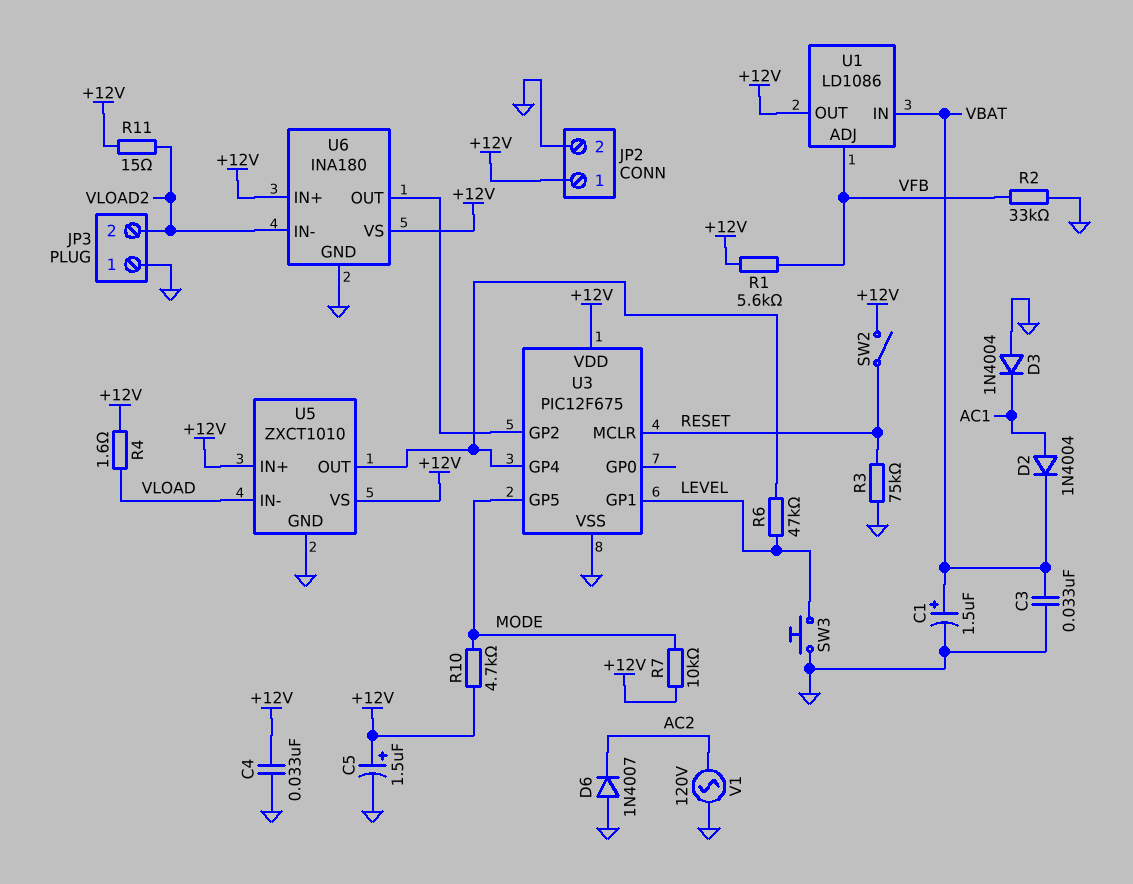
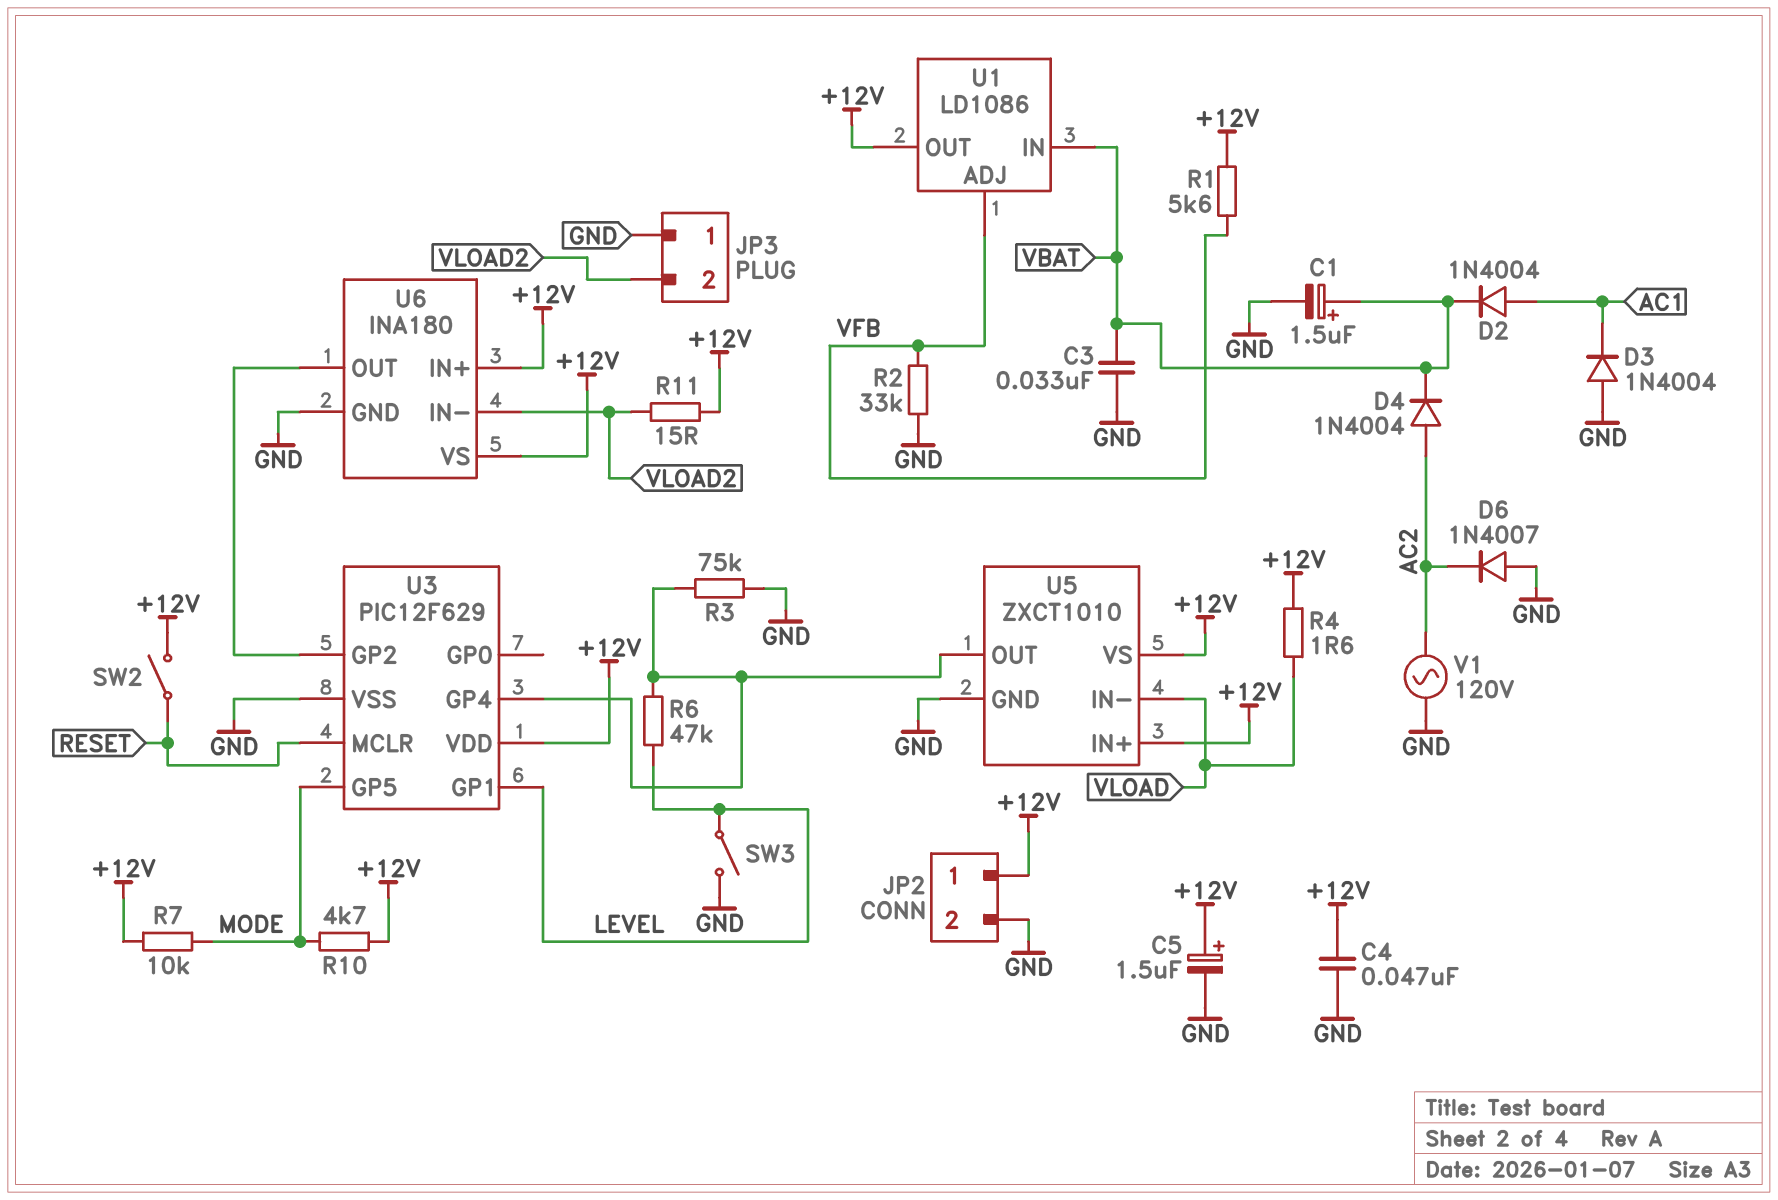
C4: 33nF (+12V, GND) -> 47nF (+12V, GND)
D4: none -> diode 1N4004 (A AC2, K VBAT)
R3: 75k (GND, RESET) -> 75k (GND, U3/GP4)
SW3: button (GND, LEVEL) -> switch (GND, LEVEL)
U3: PIC12F675 -> PIC12F629

